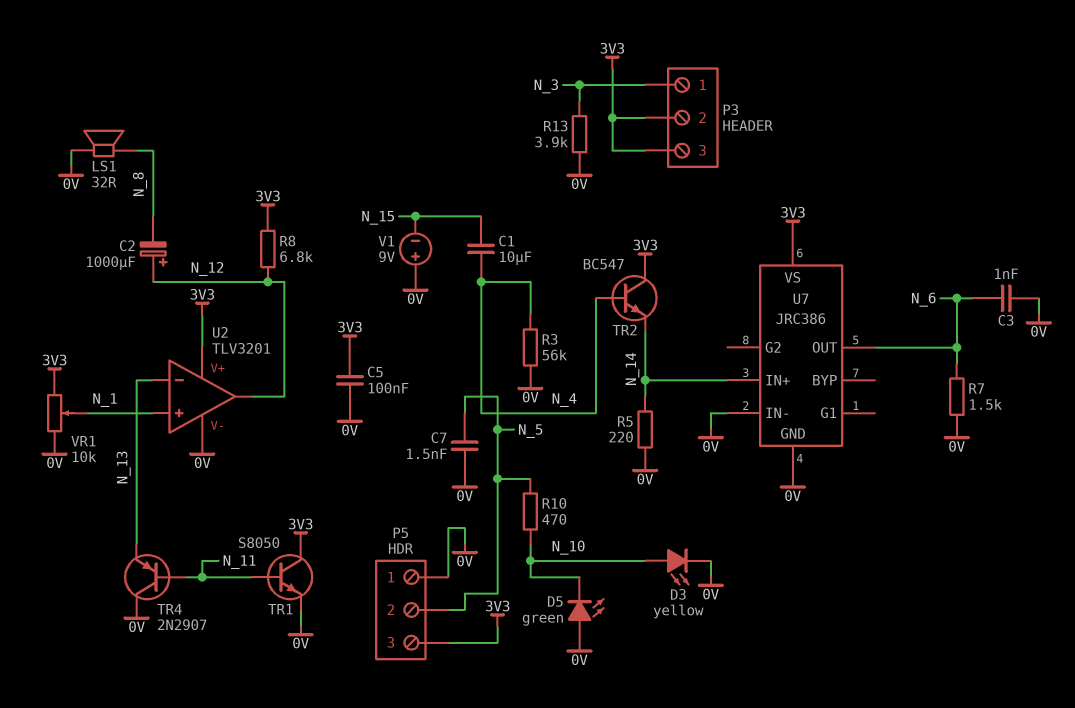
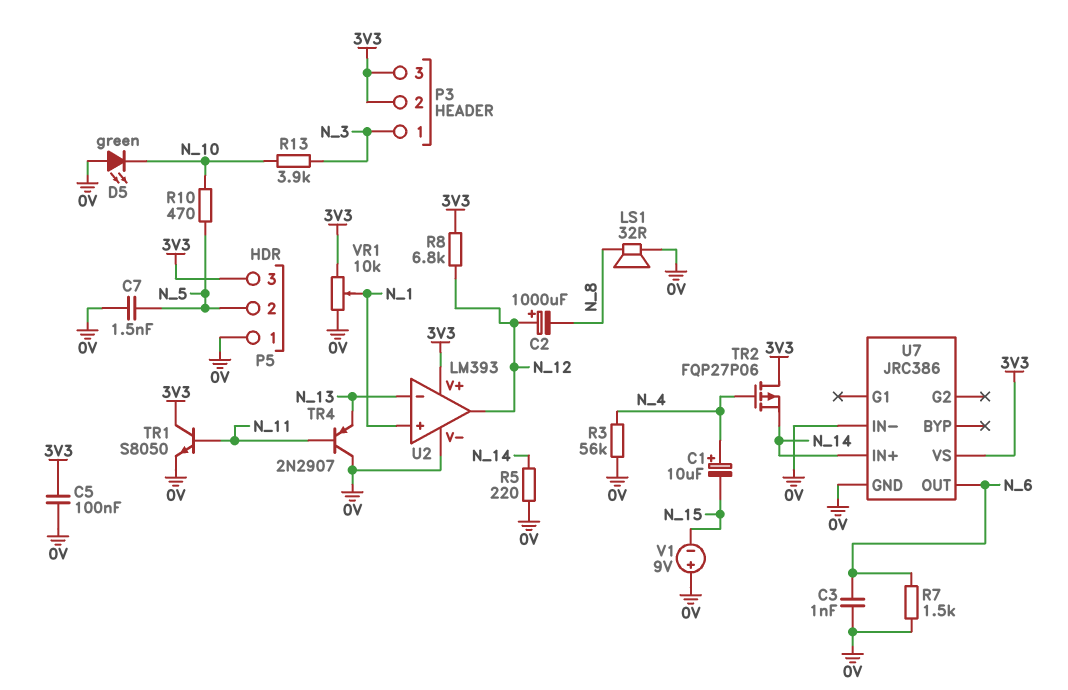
C1: 10uF (N_4, N_15) -> 10uF (plus N_4, minus N_15)
D3: LED yellow (A N_10, K 0V) -> none
R13: 3.9k (0V, N_3) -> 3.9k (N_3, N_10)
TR2: NPN BC547 (B N_4, C 3V3, E N_14) -> PMOS FQP27P06 (G N_4, D 3V3, S N_14)
U2: TLV3201 -> LM393

